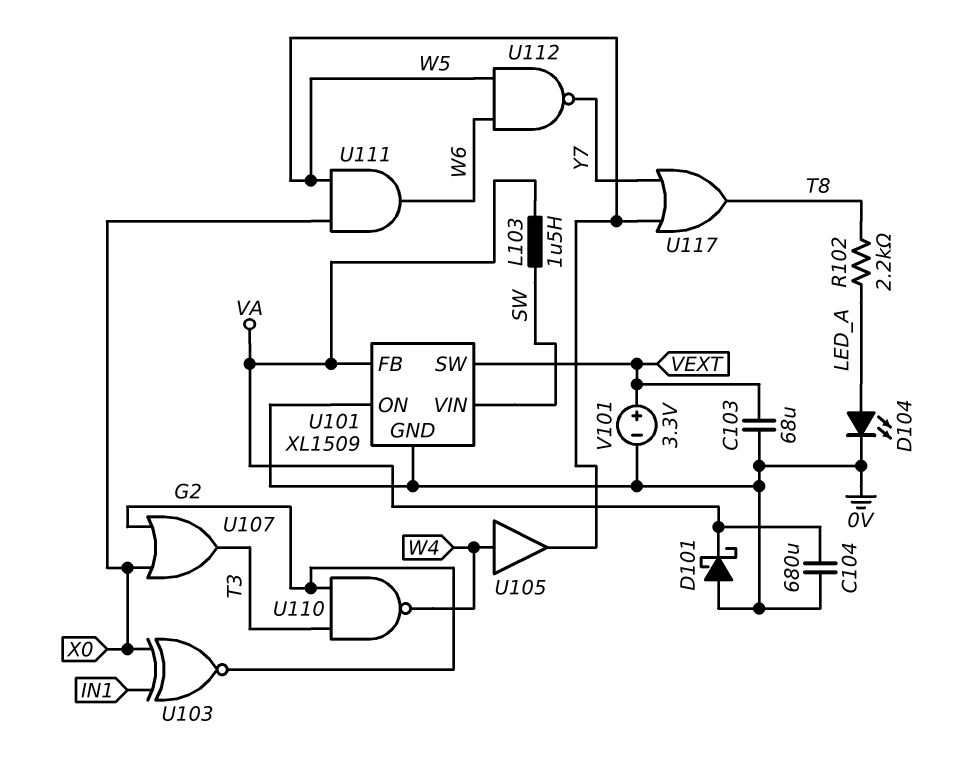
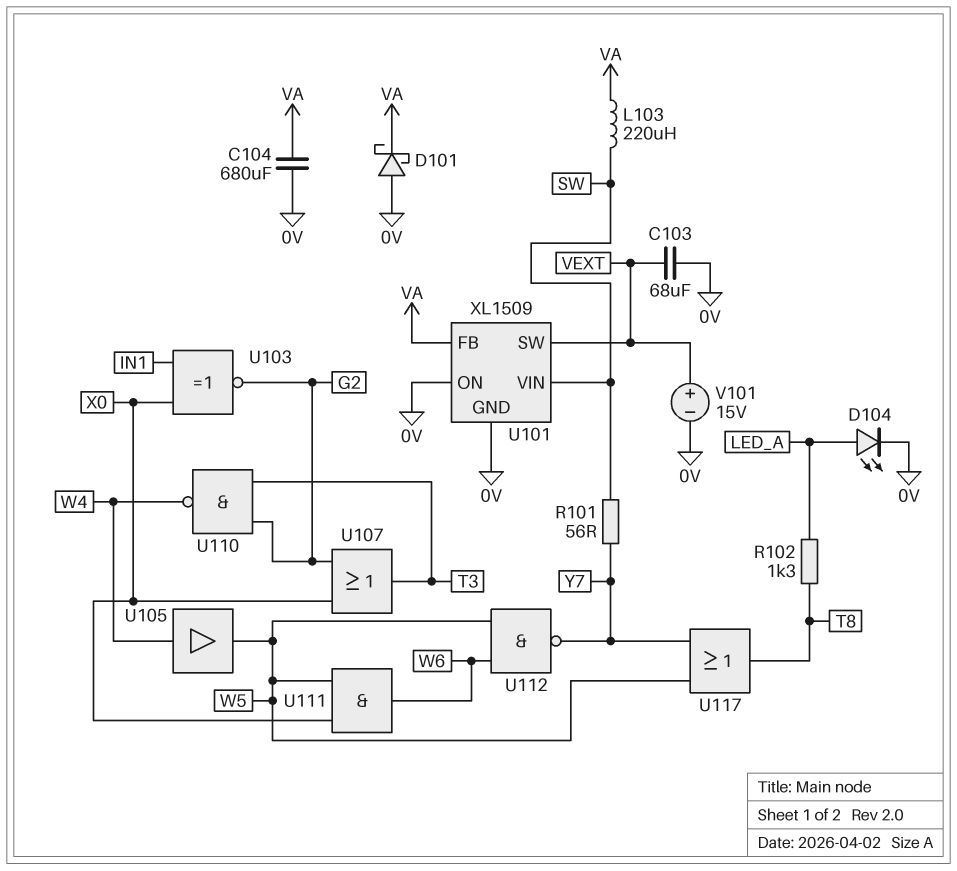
L103: 1.5uH (SW, VA) -> 220uH (SW, VA)
R101: none -> 56 (SW, Y7)
R102: 2.2k (LED_A, T8) -> 1.3k (LED_A, T8)
V101: 3.3V (plus VEXT, minus 0V) -> 15V (plus VEXT, minus 0V)

